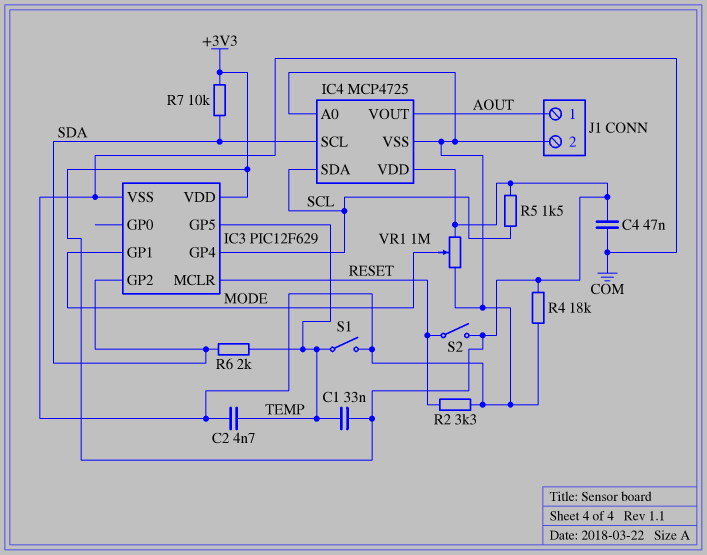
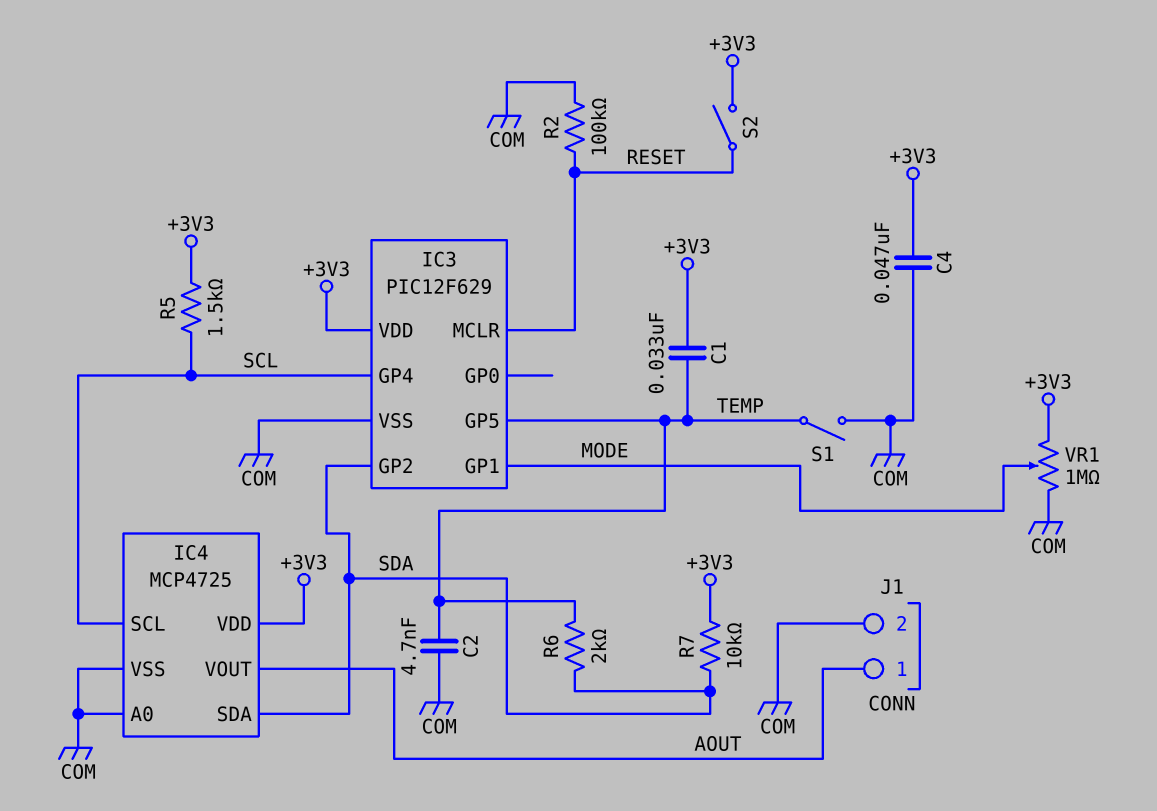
IC4 pin SCL: SDA -> SCL
IC4 pin SDA: SCL -> SDA
R2: 3.3k (COM, RESET) -> 100k (COM, RESET)
R4: 18k (+3V3, COM) -> none

